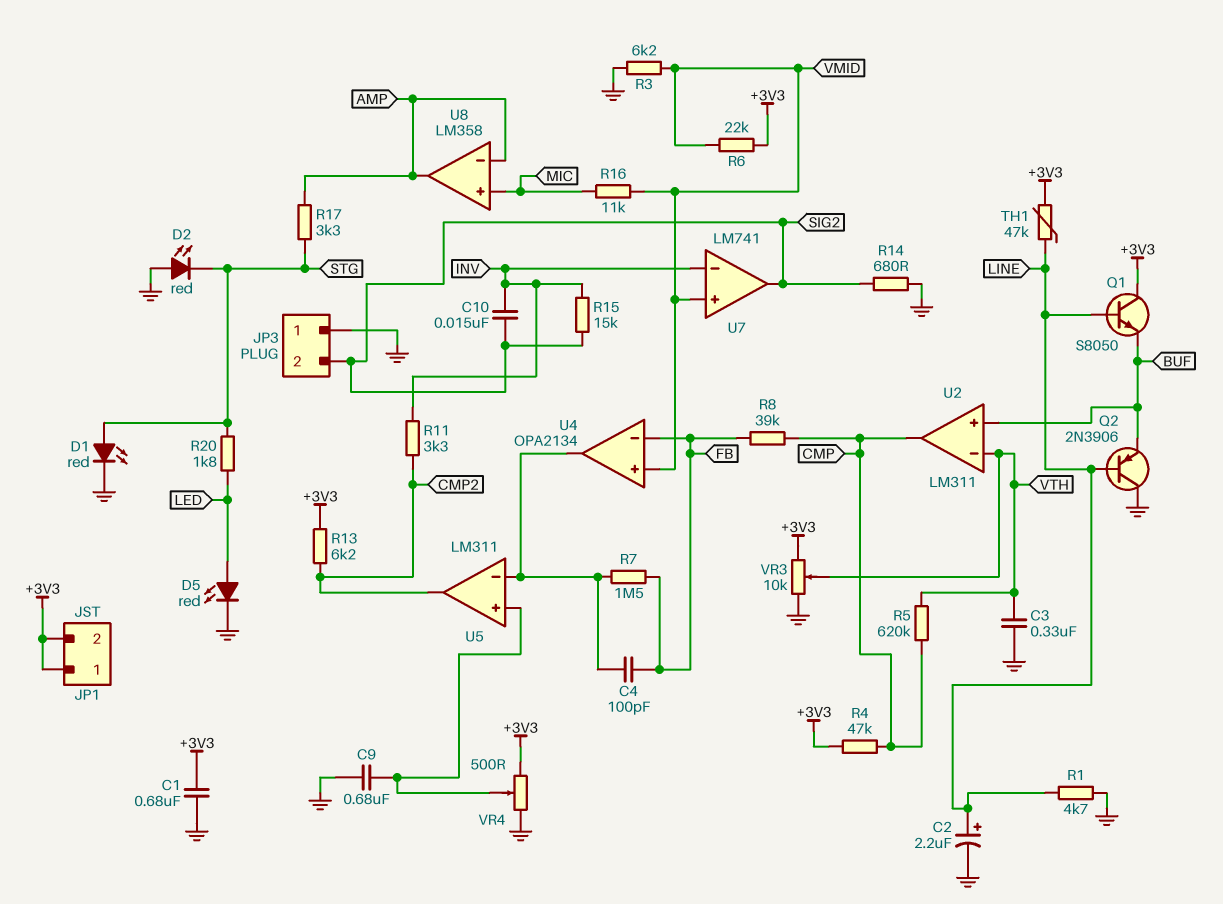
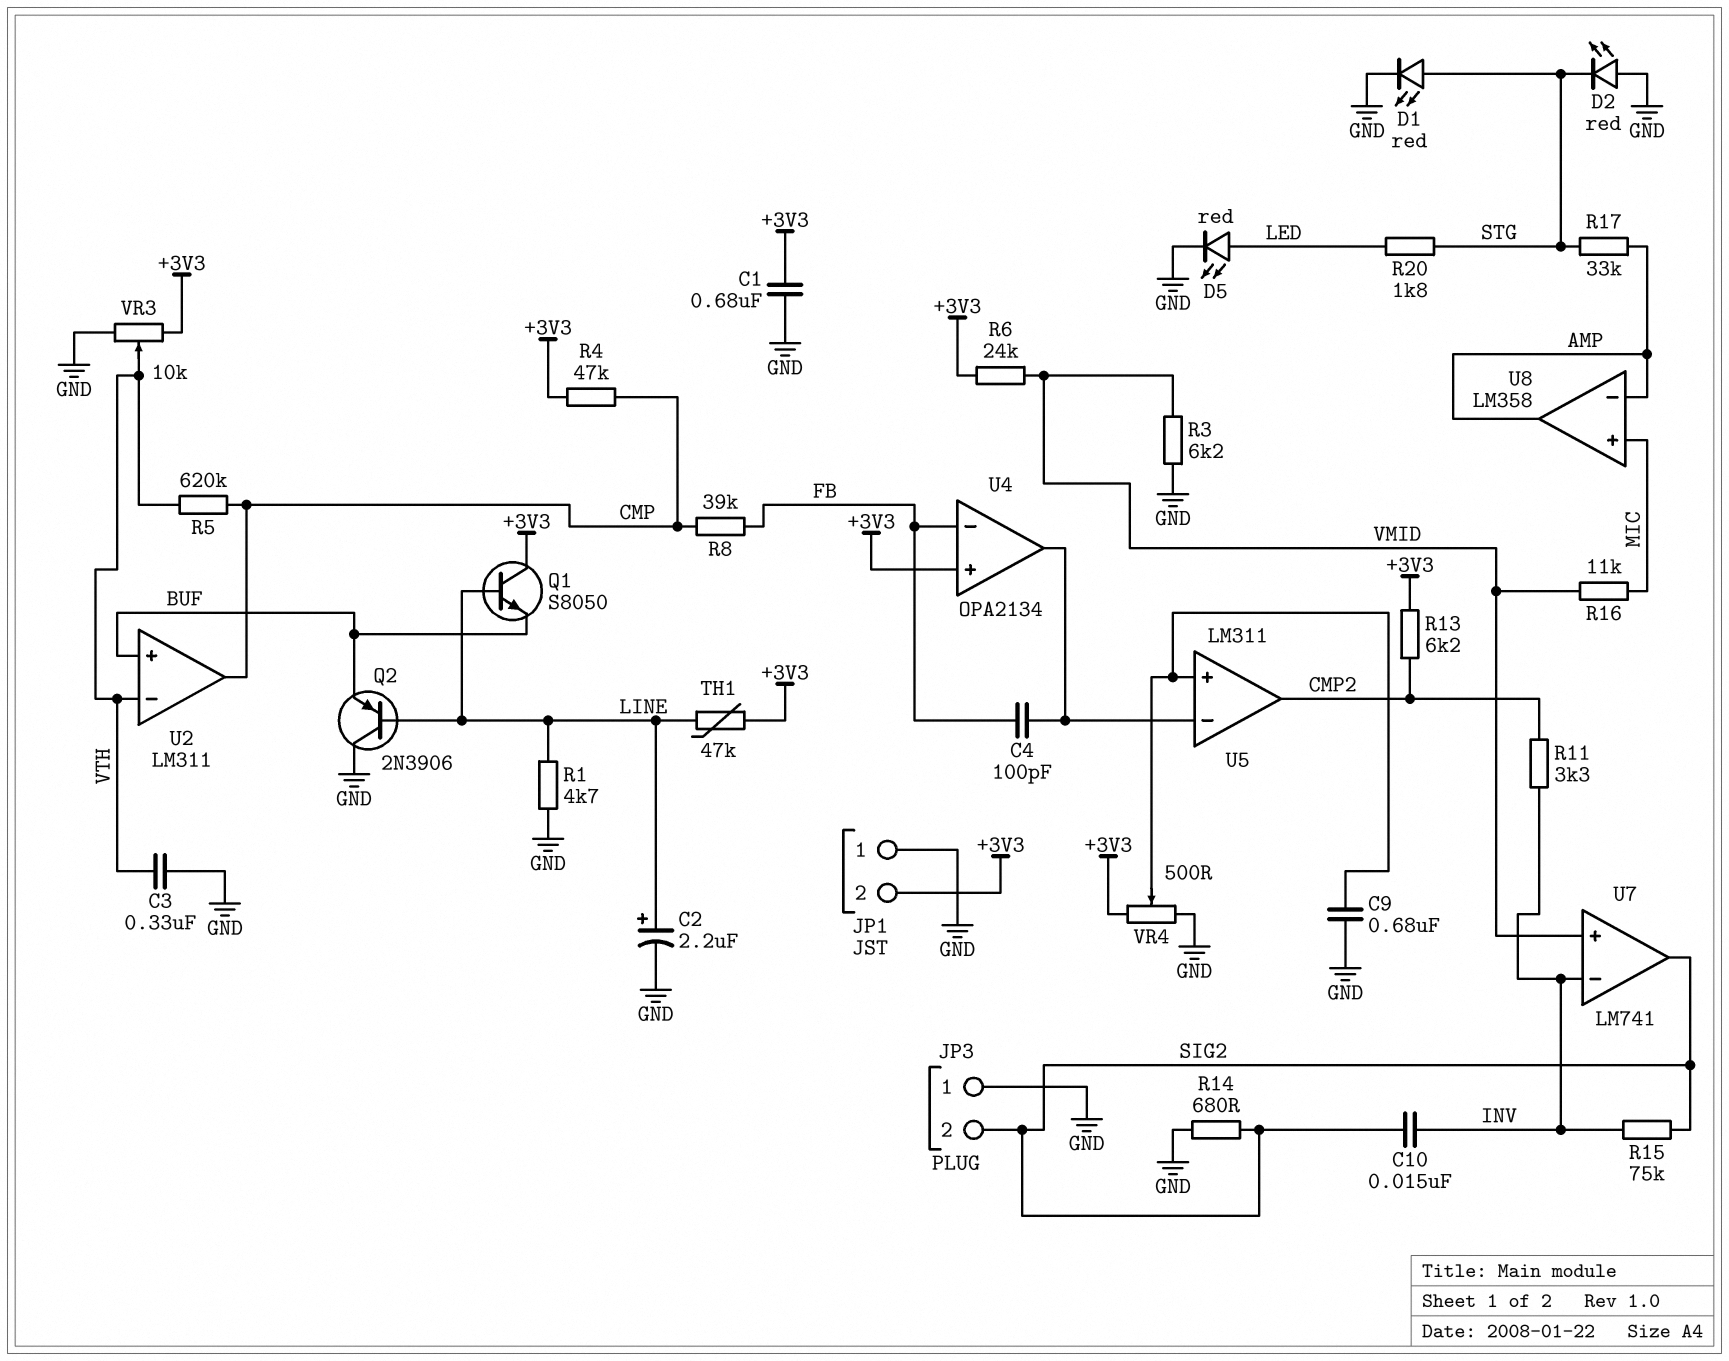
JP1 pin 1: +3V3 -> GND
R6: 22k (+3V3, VMID) -> 24k (+3V3, VMID)
R7: 1.5M (FB, U4/out) -> none
R15: 15k (INV, SIG2) -> 75k (INV, SIG2)
R17: 3.3k (AMP, STG) -> 33k (AMP, STG)
U4 pin in+: VMID -> +3V3

